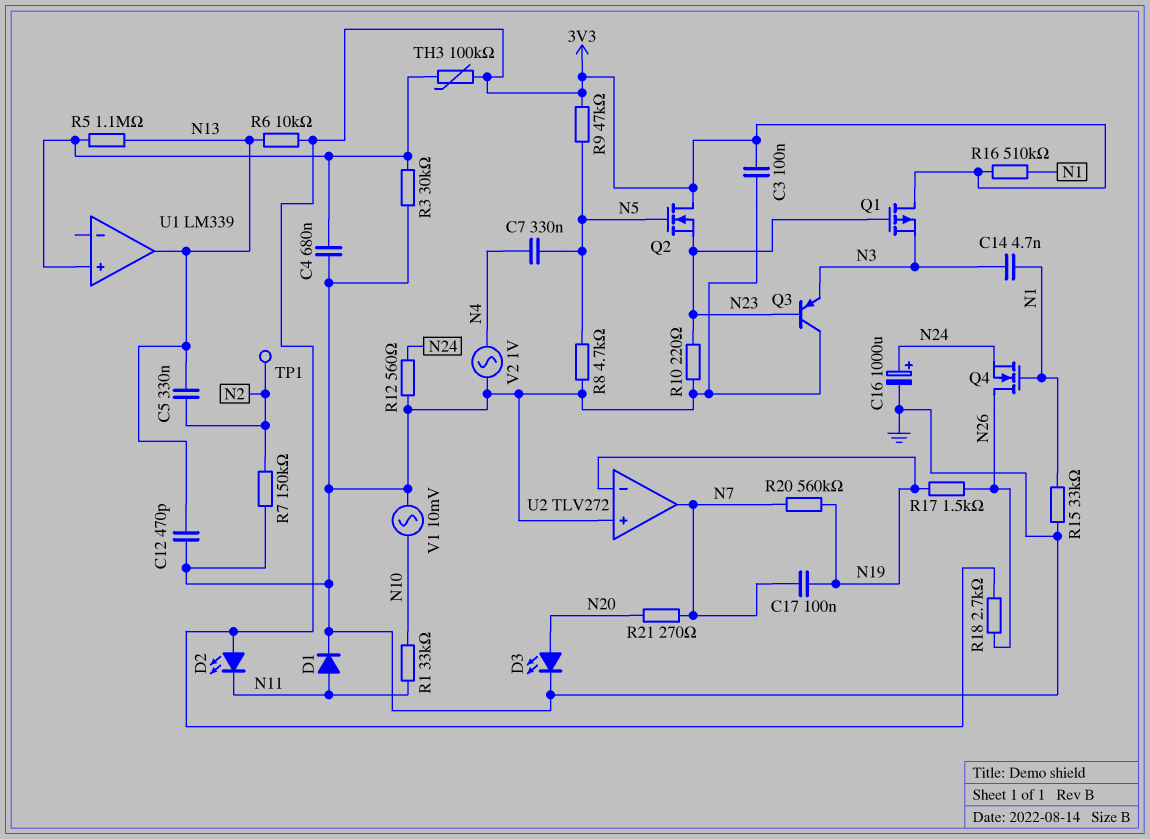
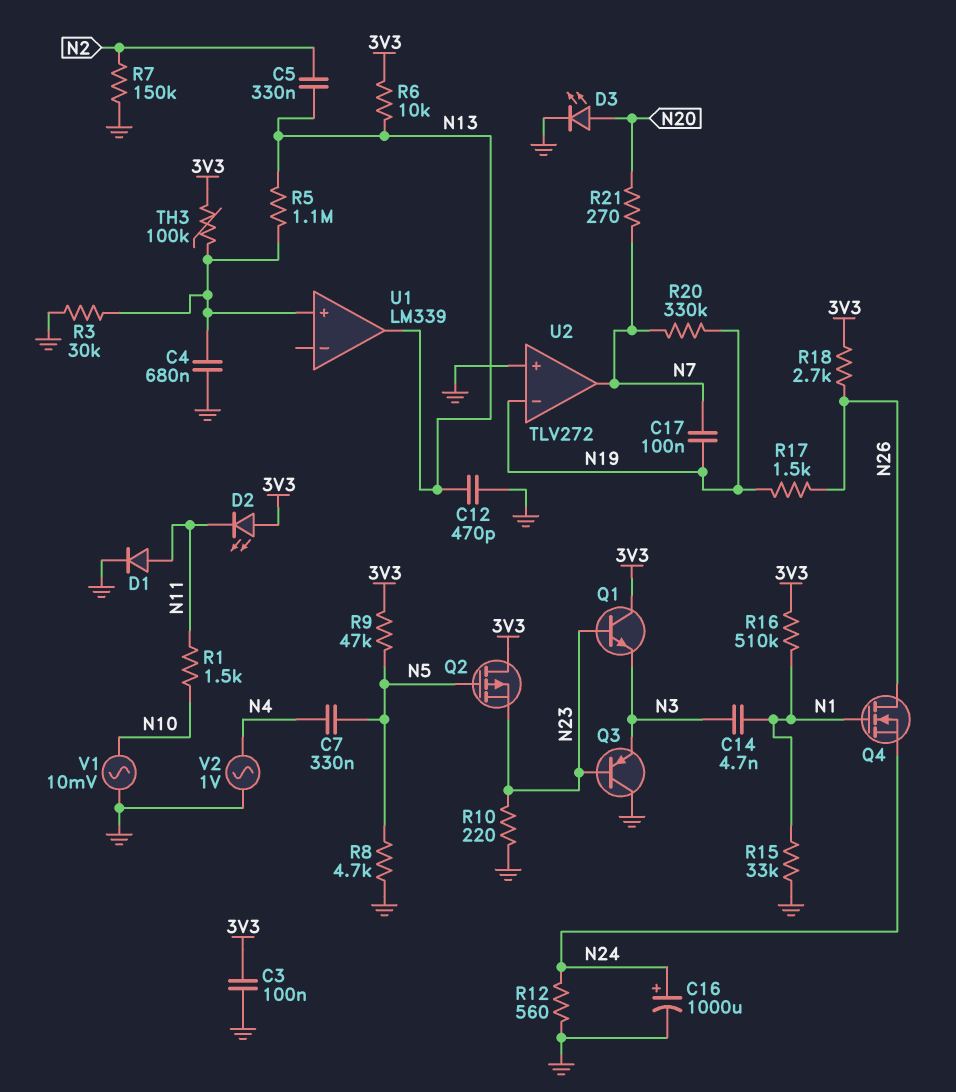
Q1: PMOS (G N23, D 3V3, S N3) -> NPN (B N23, C 3V3, E N3)
Q2: NMOS (G N5, D 3V3, S N23) -> PMOS (G N5, D 3V3, S N23)
R1: 33k (N10, N11) -> 1.5k (N10, N11)
R20: 560k (N7, N19) -> 330k (N7, N19)
TP1: test point (N2) -> none

